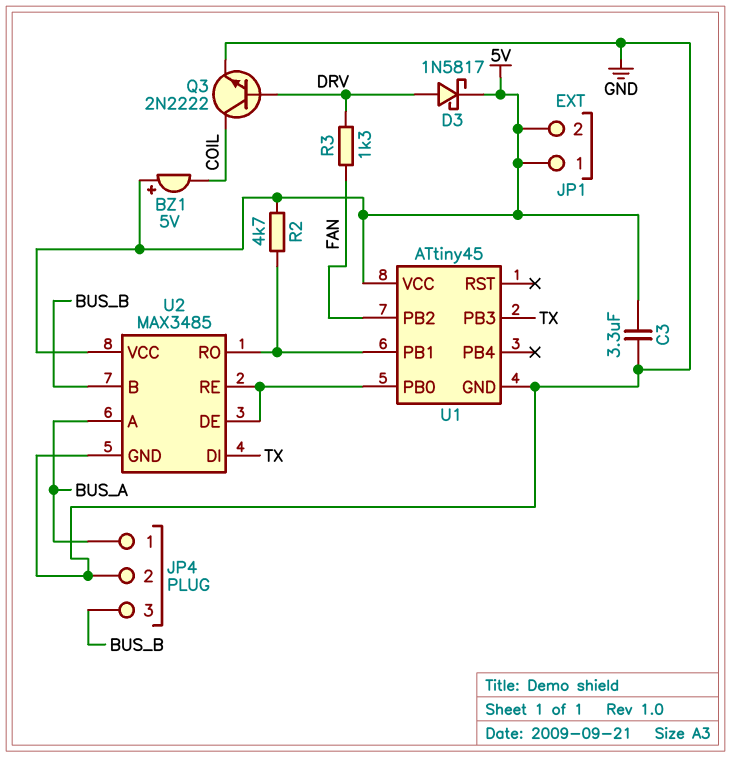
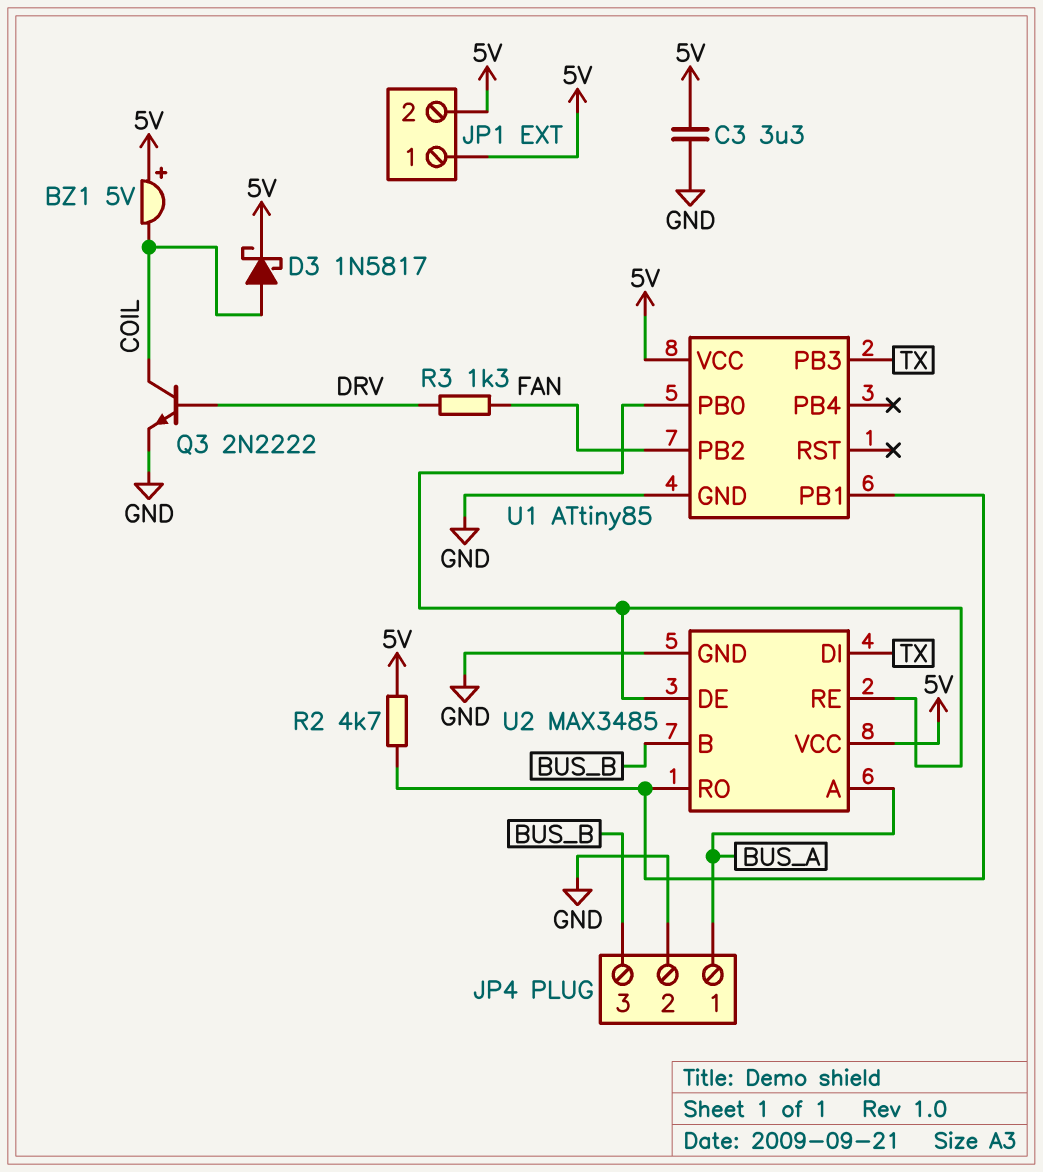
D3: schottky 1N5817 (A DRV, K 5V) -> schottky 1N5817 (A COIL, K 5V)
U1: ATtiny45 -> ATtiny85

